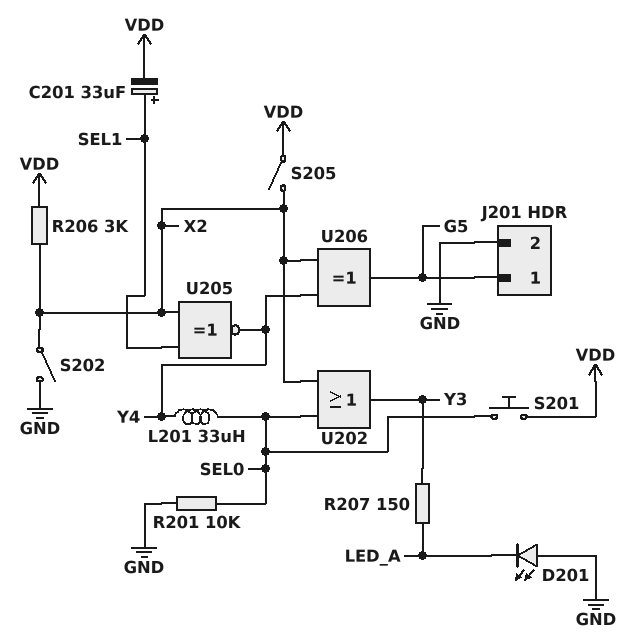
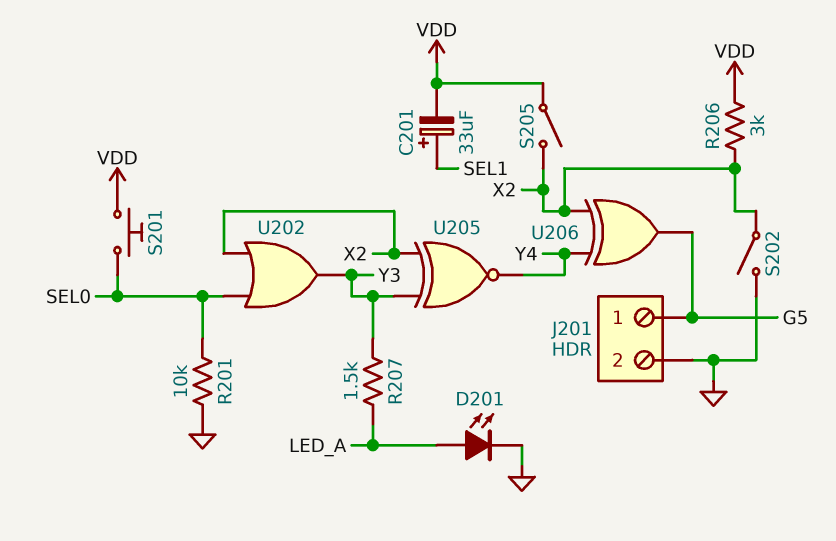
D201: LED (A GND, K LED_A) -> LED (A LED_A, K GND)
L201: 33uH (SEL0, Y4) -> none
R207: 150 (LED_A, Y3) -> 1.5k (LED_A, Y3)
U205: XNOR (in SEL1, in X2, out Y4) -> XNOR (in X2, in Y3, out Y4)

